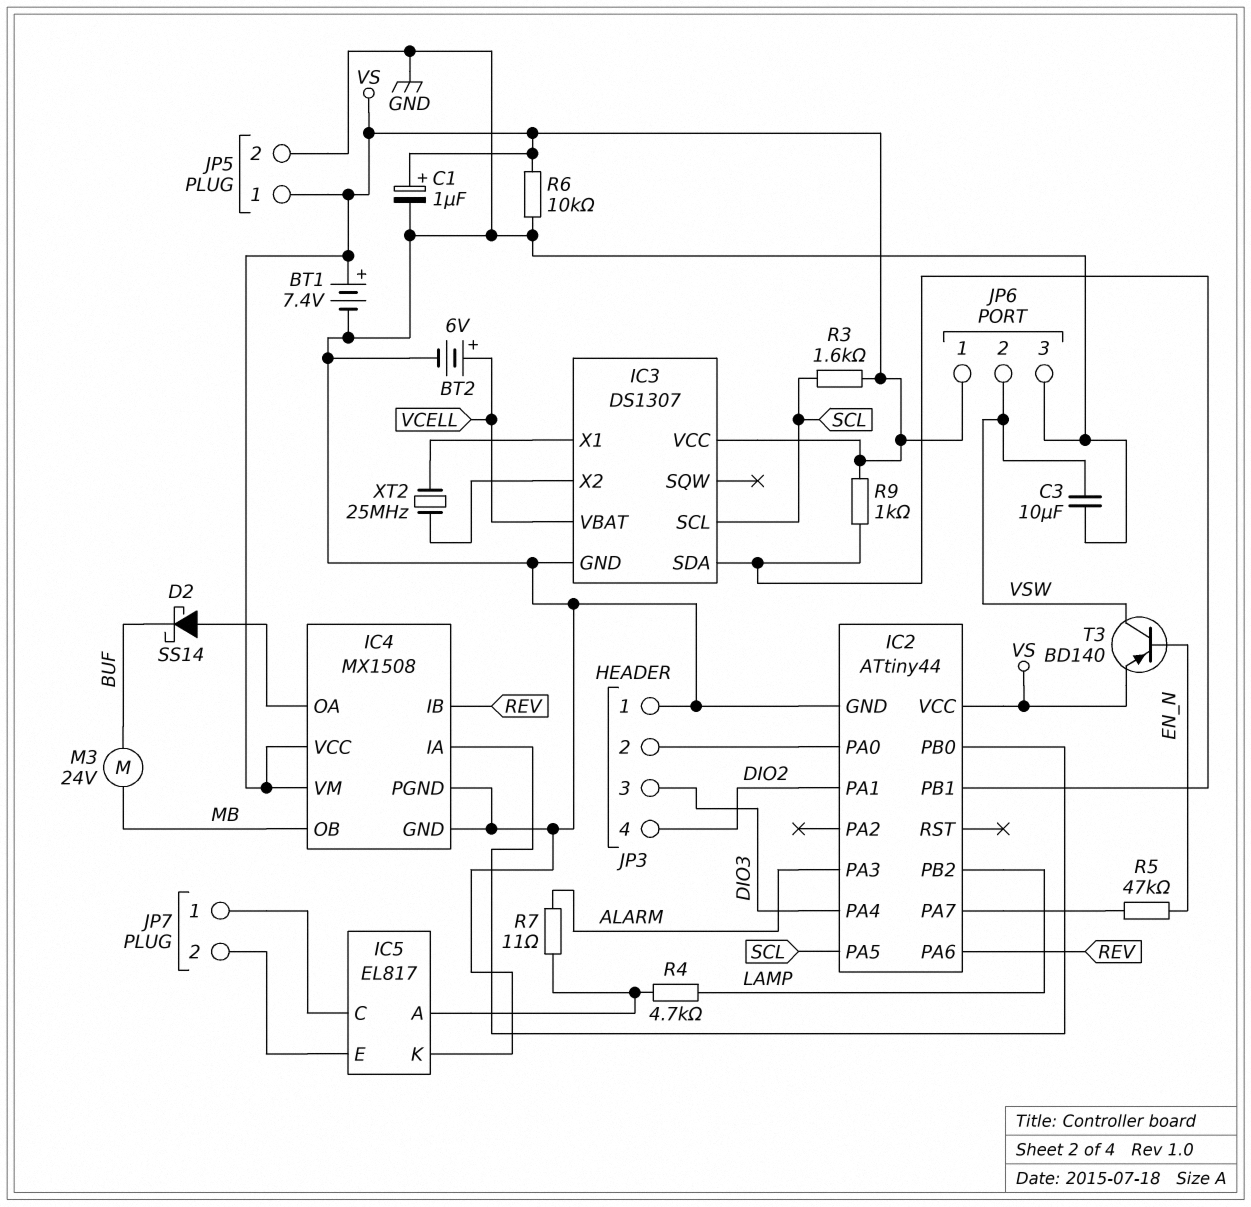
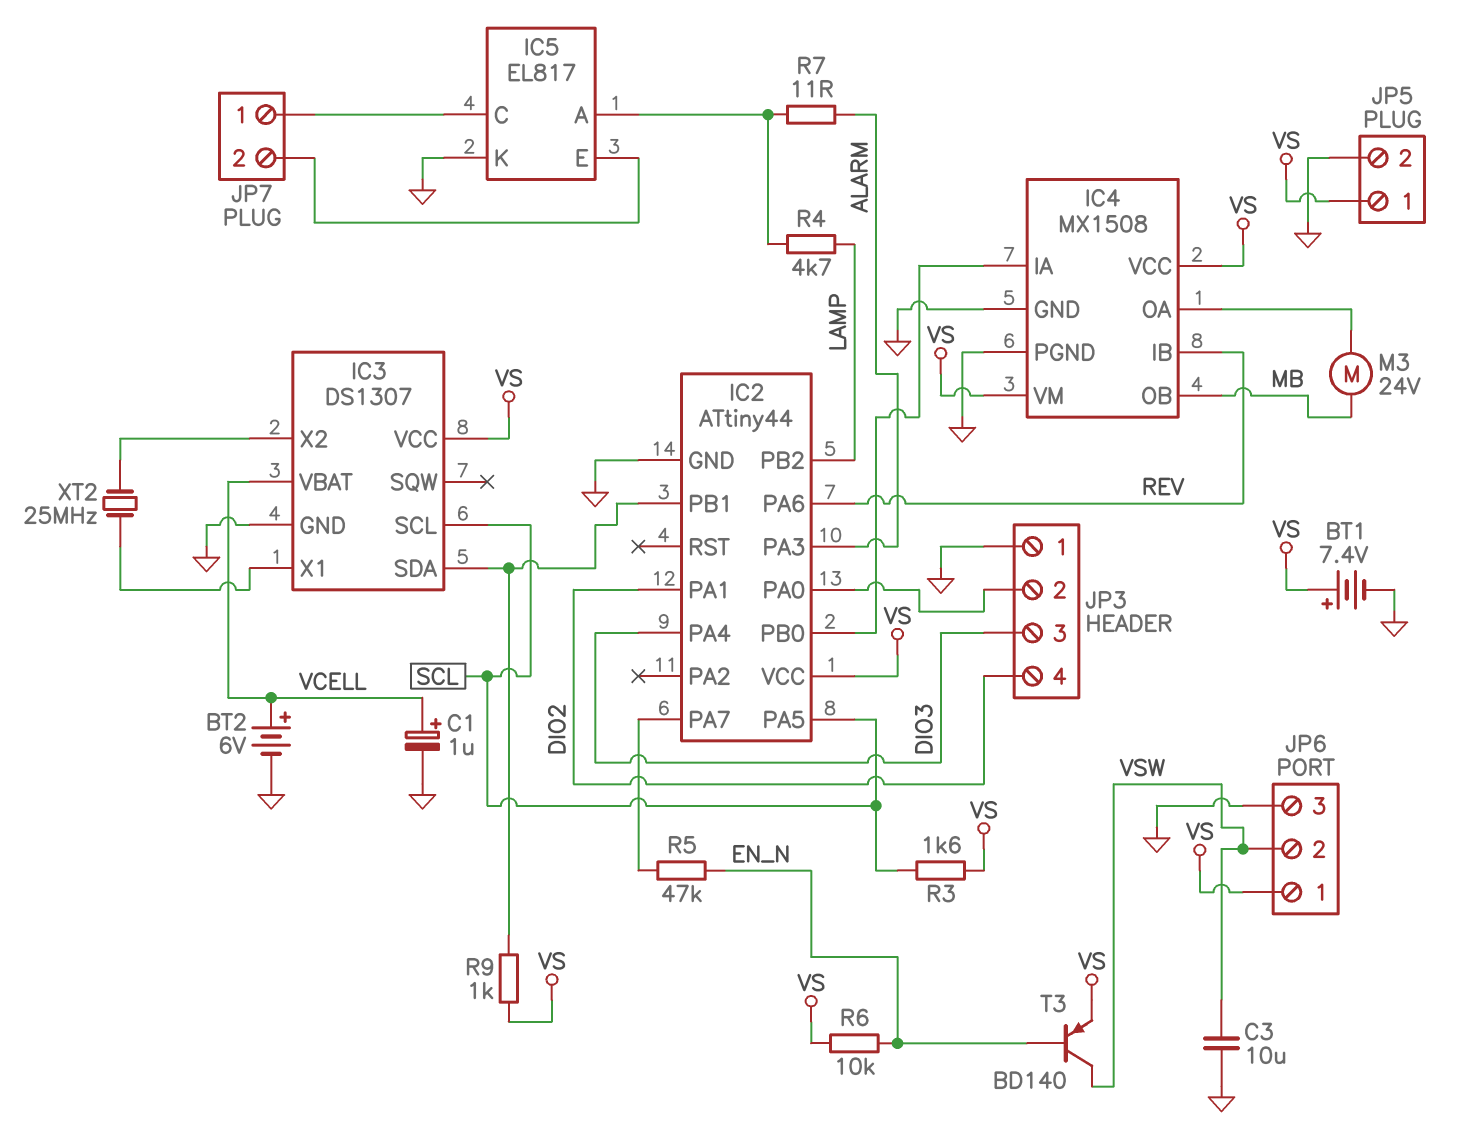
C1: 1uF (plus VS, minus GND) -> 1uF (plus VCELL, minus GND)
D2: schottky SS14 (A IC4/OA, K BUF) -> none
M3: motor 24V (BUF, MB) -> motor 24V (IC4/OA, MB)
R6: 10k (GND, VS) -> 10k (EN_N, VS)

